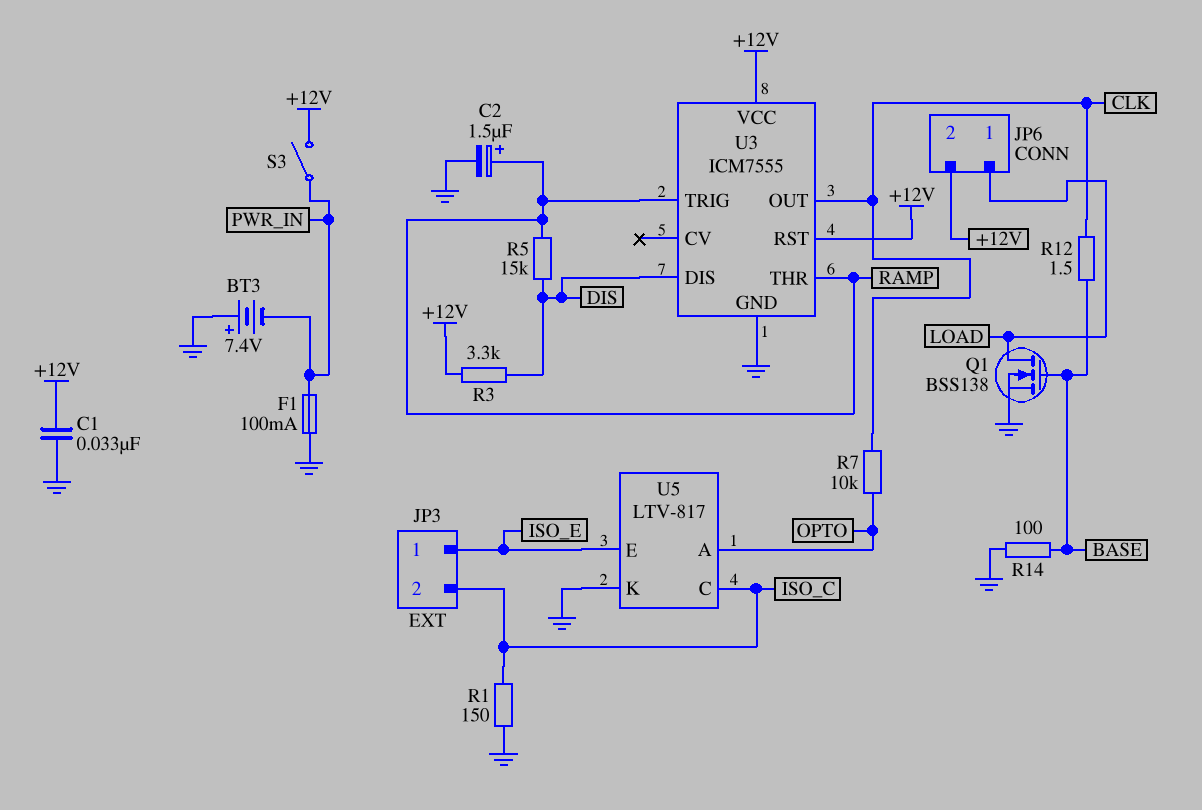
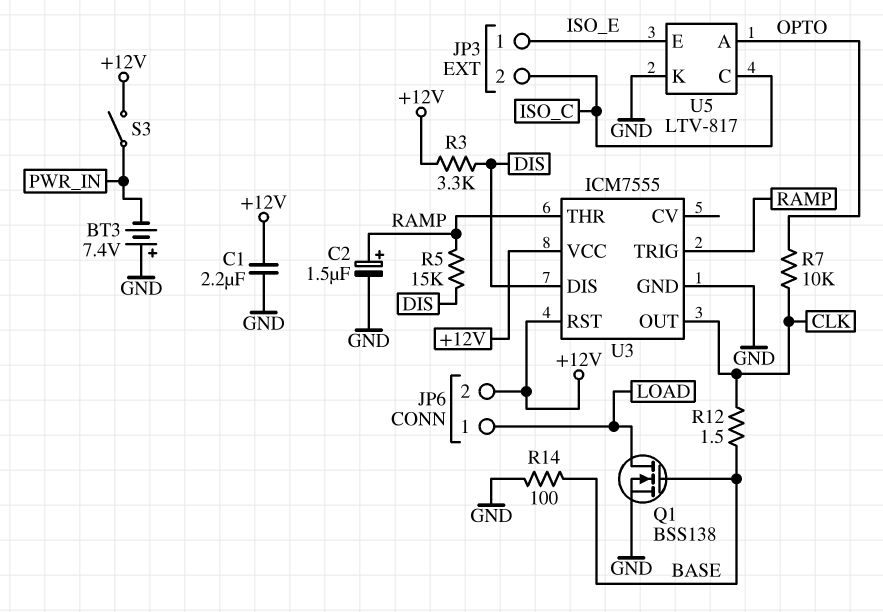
C1: 33nF (+12V, GND) -> 2.2uF (+12V, GND)
F1: 100mA (GND, PWR_IN) -> none
R1: 150 (GND, ISO_C) -> none

